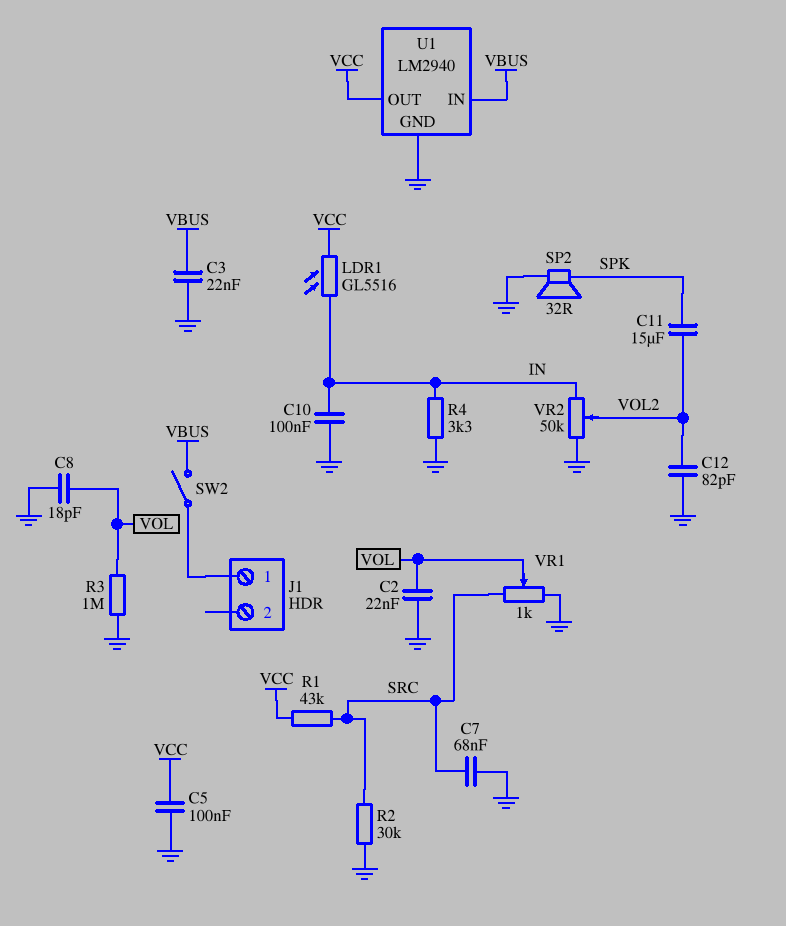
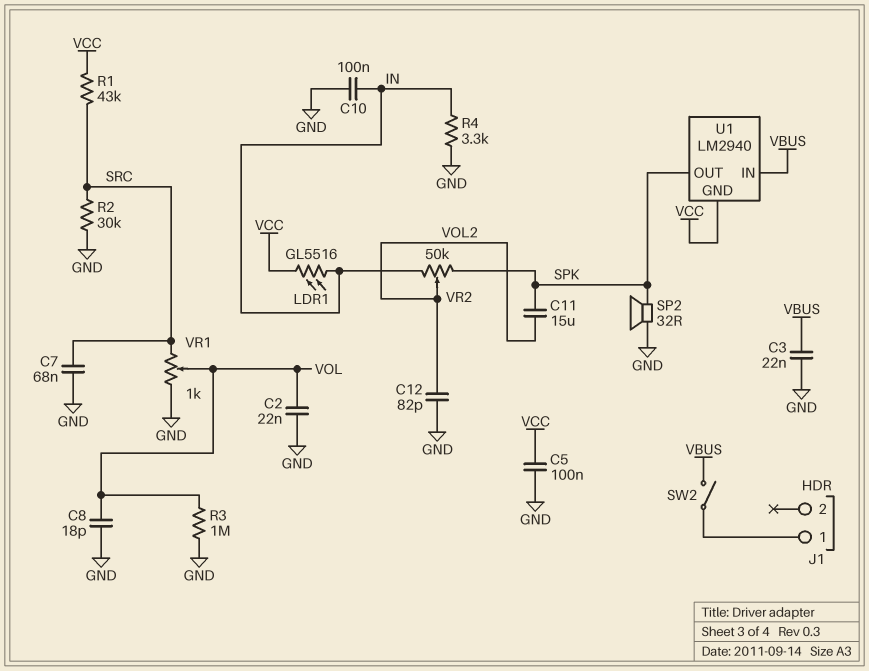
U1 pin GND: GND -> VCC
U1 pin OUT: VCC -> SPK
VR2: 50k (GND, IN, wiper VOL2) -> 50k (IN, SPK, wiper VOL2)

